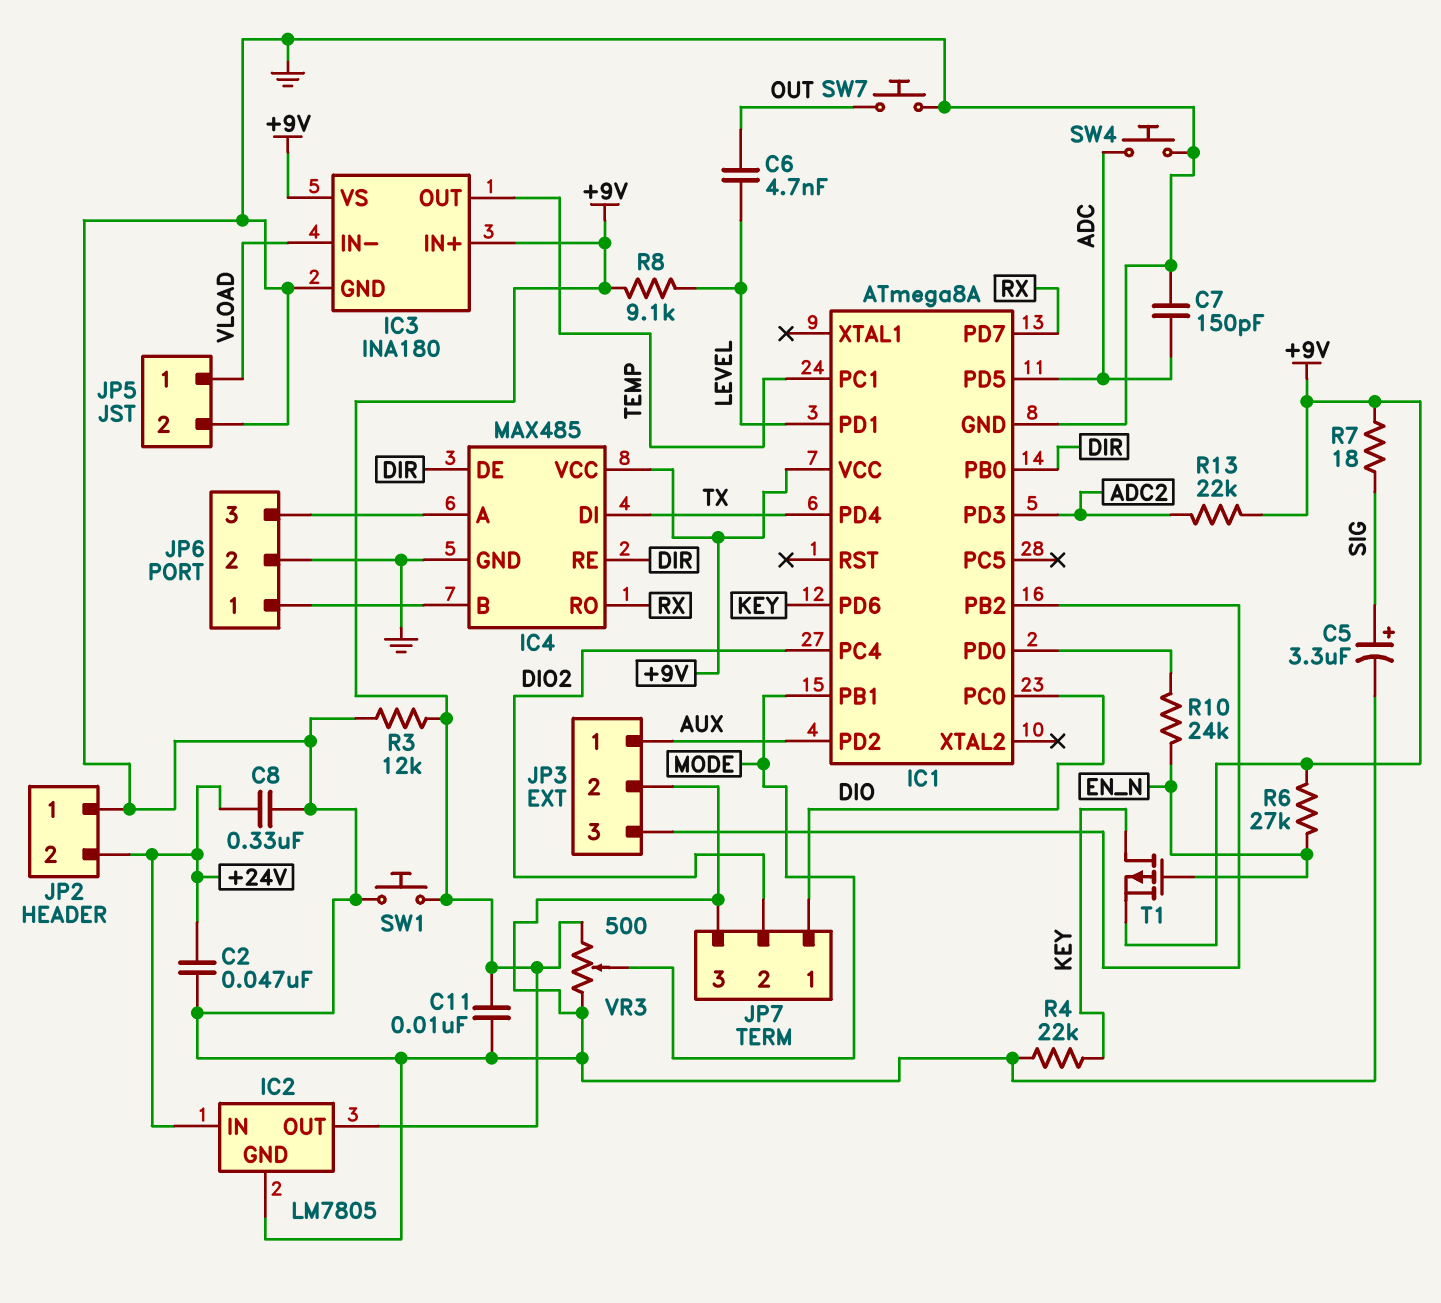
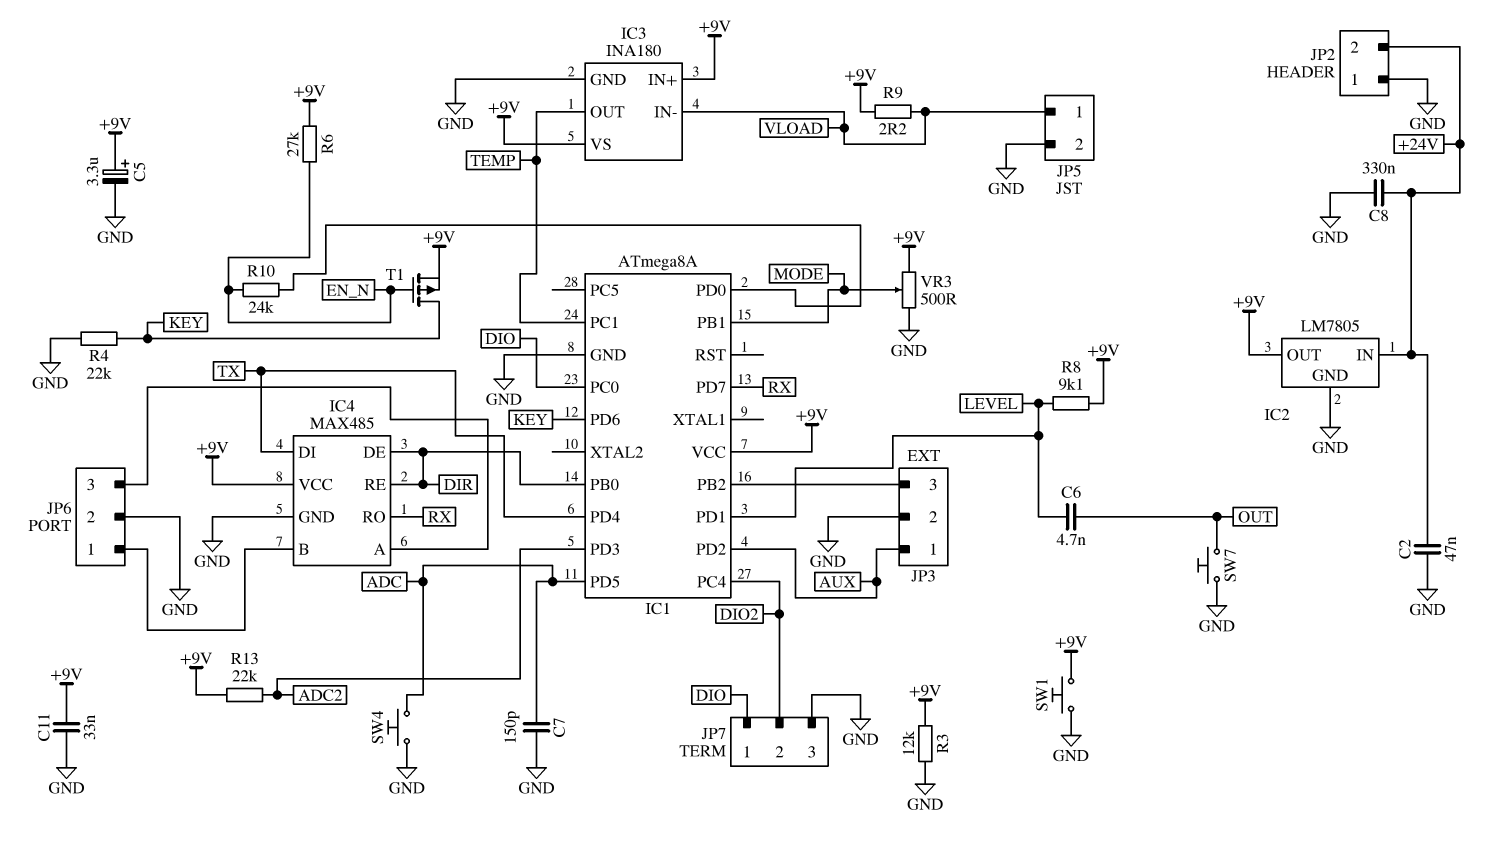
C5: 3.3uF (plus SIG, minus GND) -> 3.3uF (plus +9V, minus GND)
C11: 10nF (+9V, GND) -> 33nF (+9V, GND)
R7: 18 (+9V, SIG) -> none
R9: none -> 2.2 (+9V, VLOAD)

